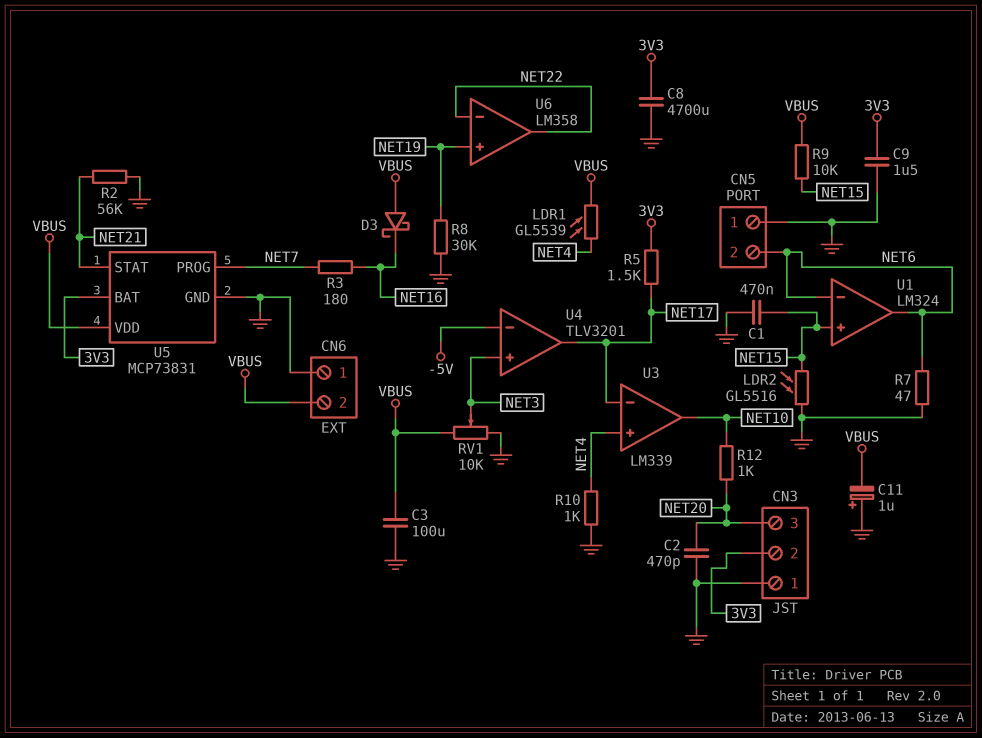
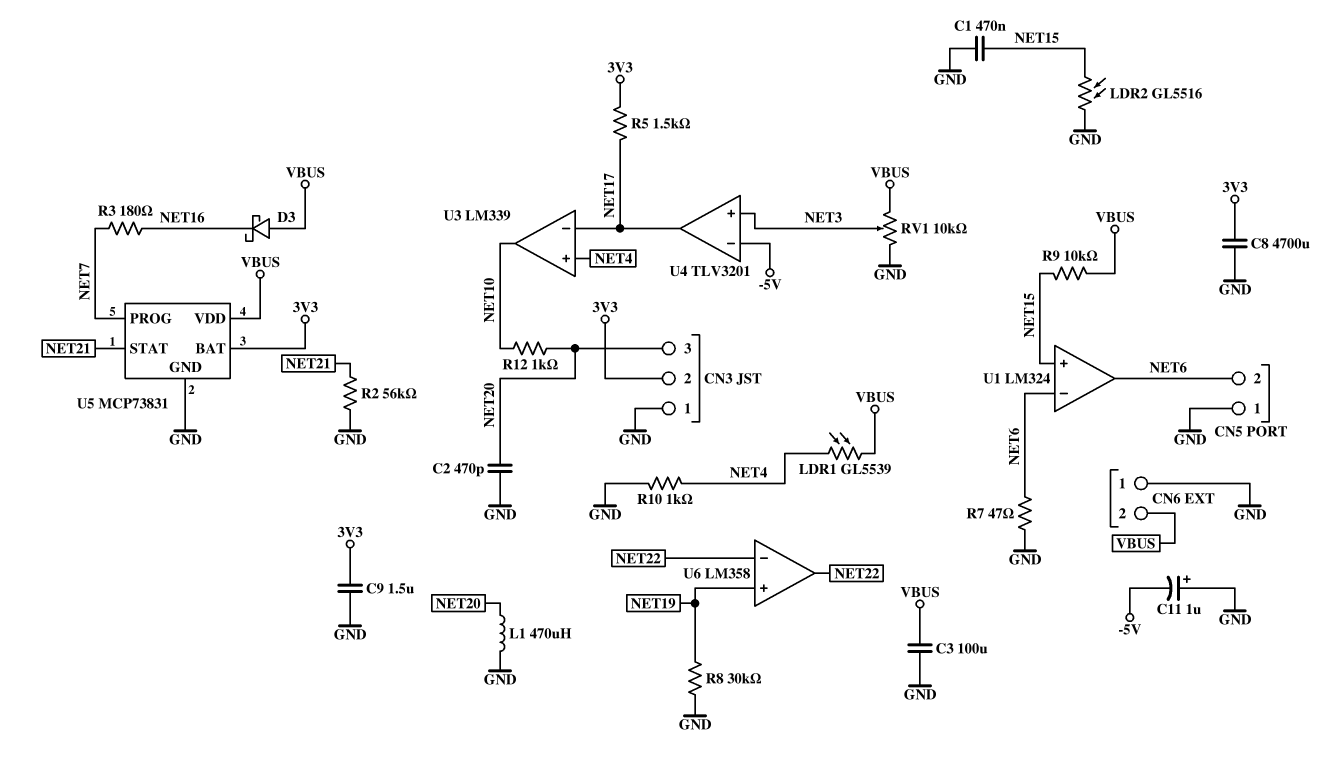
C11: 1uF (plus GND, minus VBUS) -> 1uF (plus GND, minus -5V)
L1: none -> 470uH (GND, NET20)

